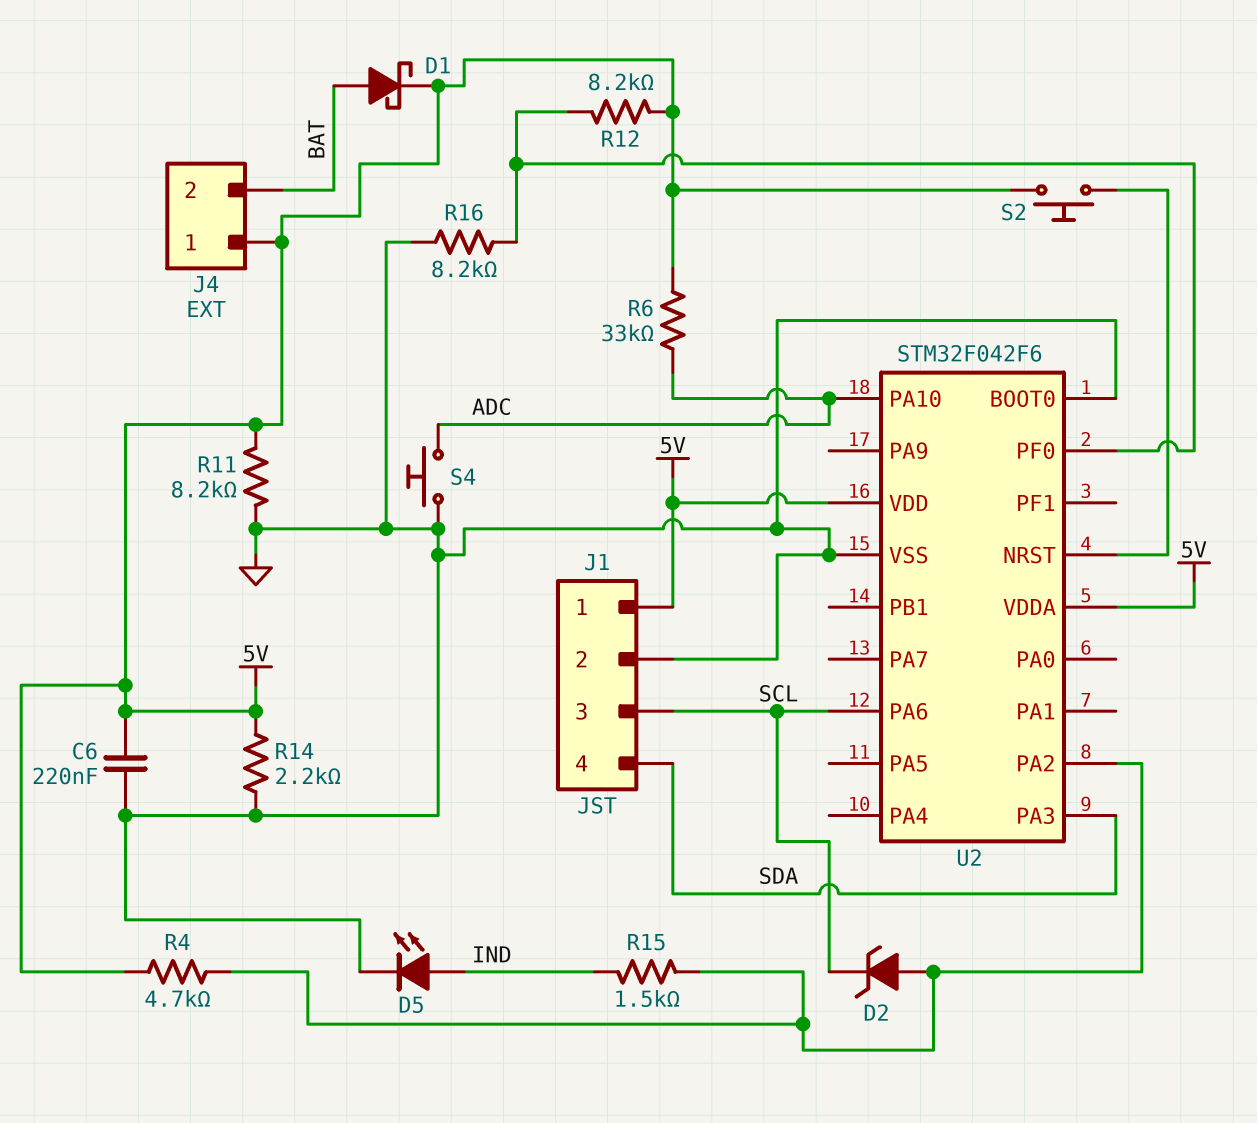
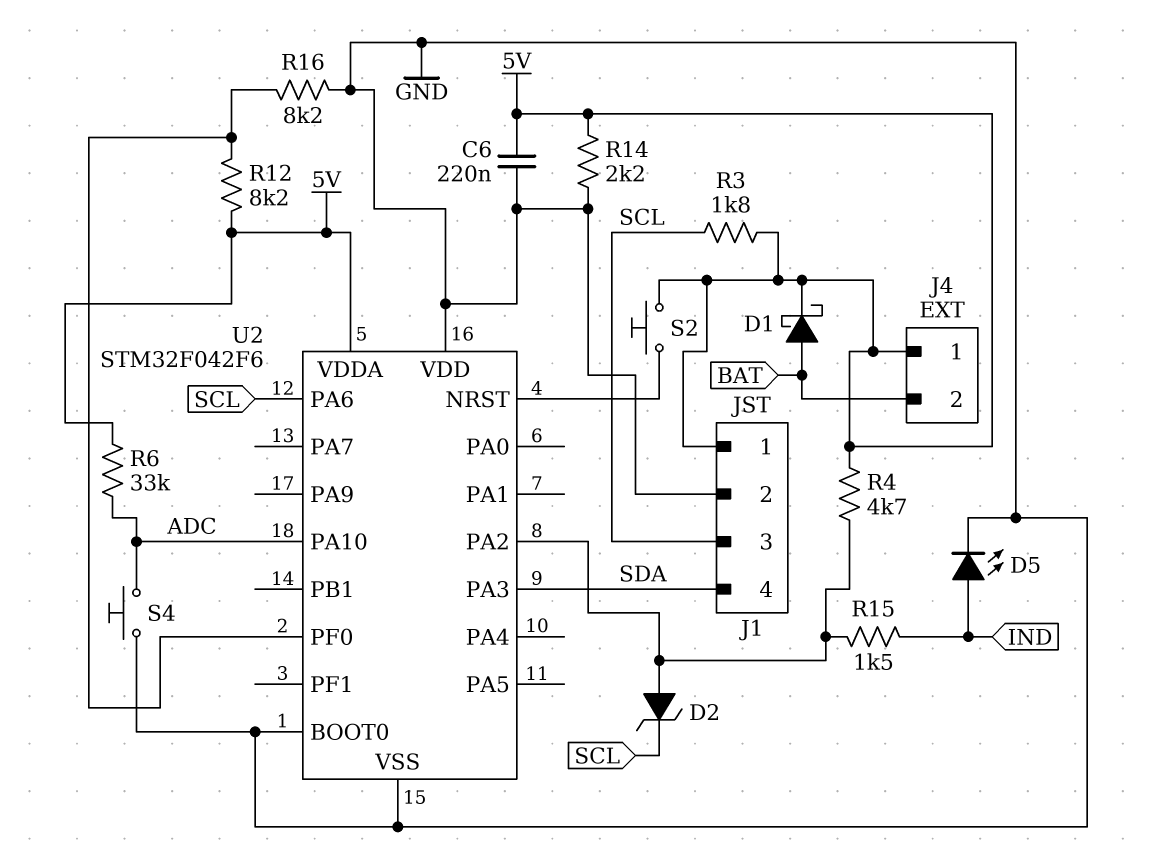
R3: none -> 1.8k (5V, SCL)
R11: 8.2k (5V, GND) -> none
U2 pin VDD: 5V -> GND

